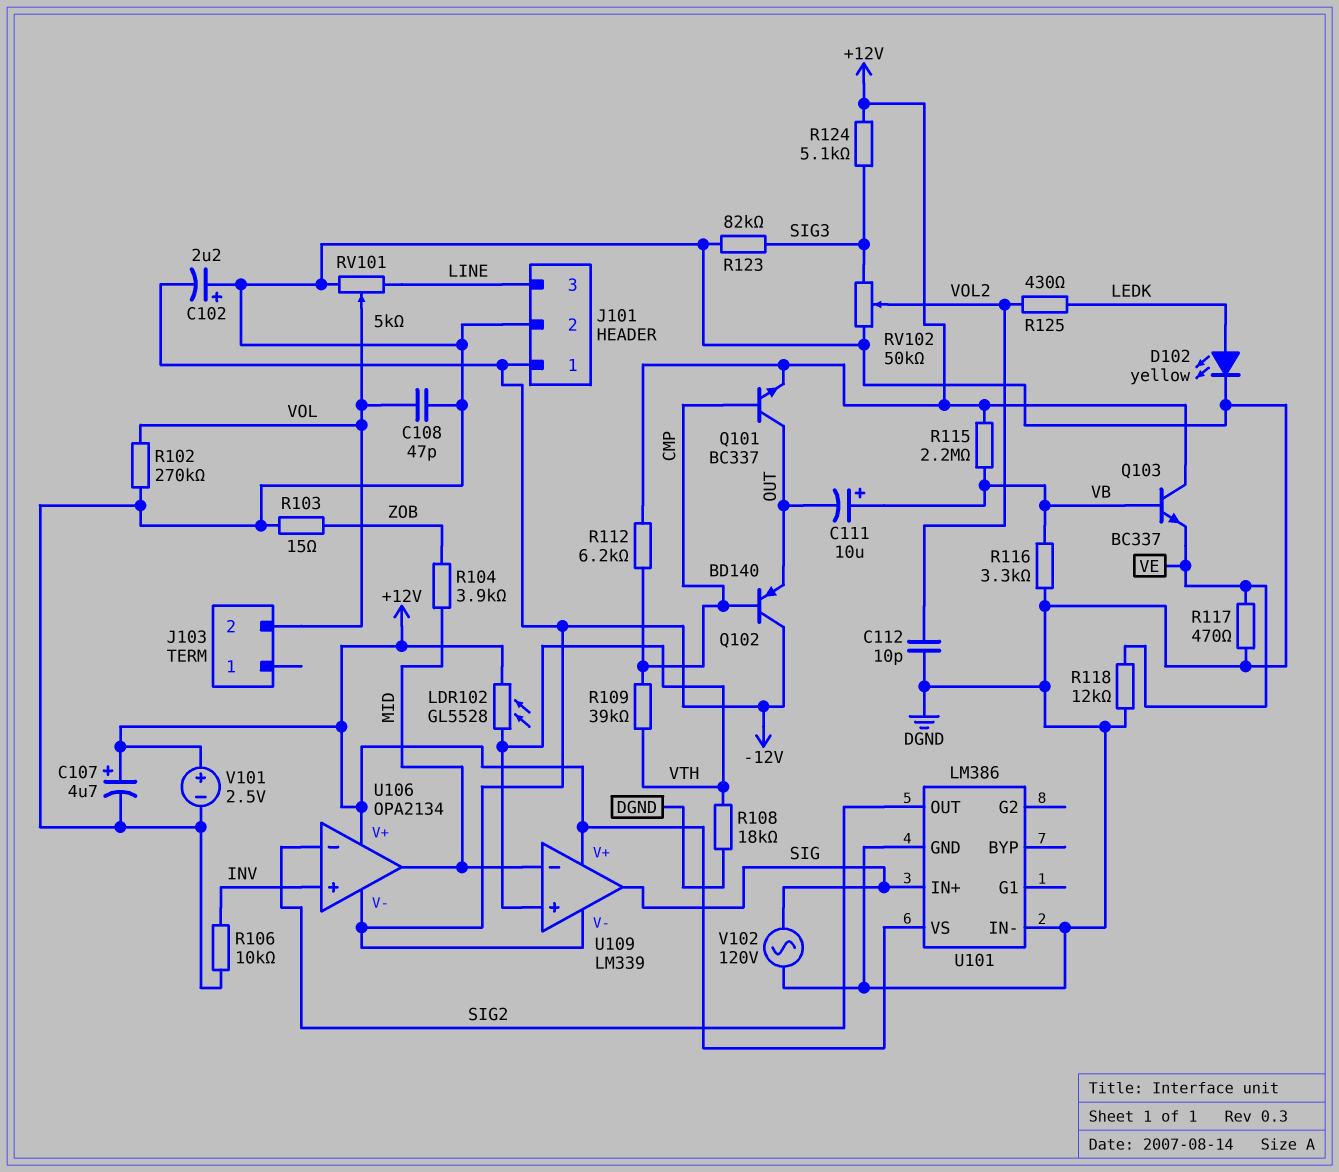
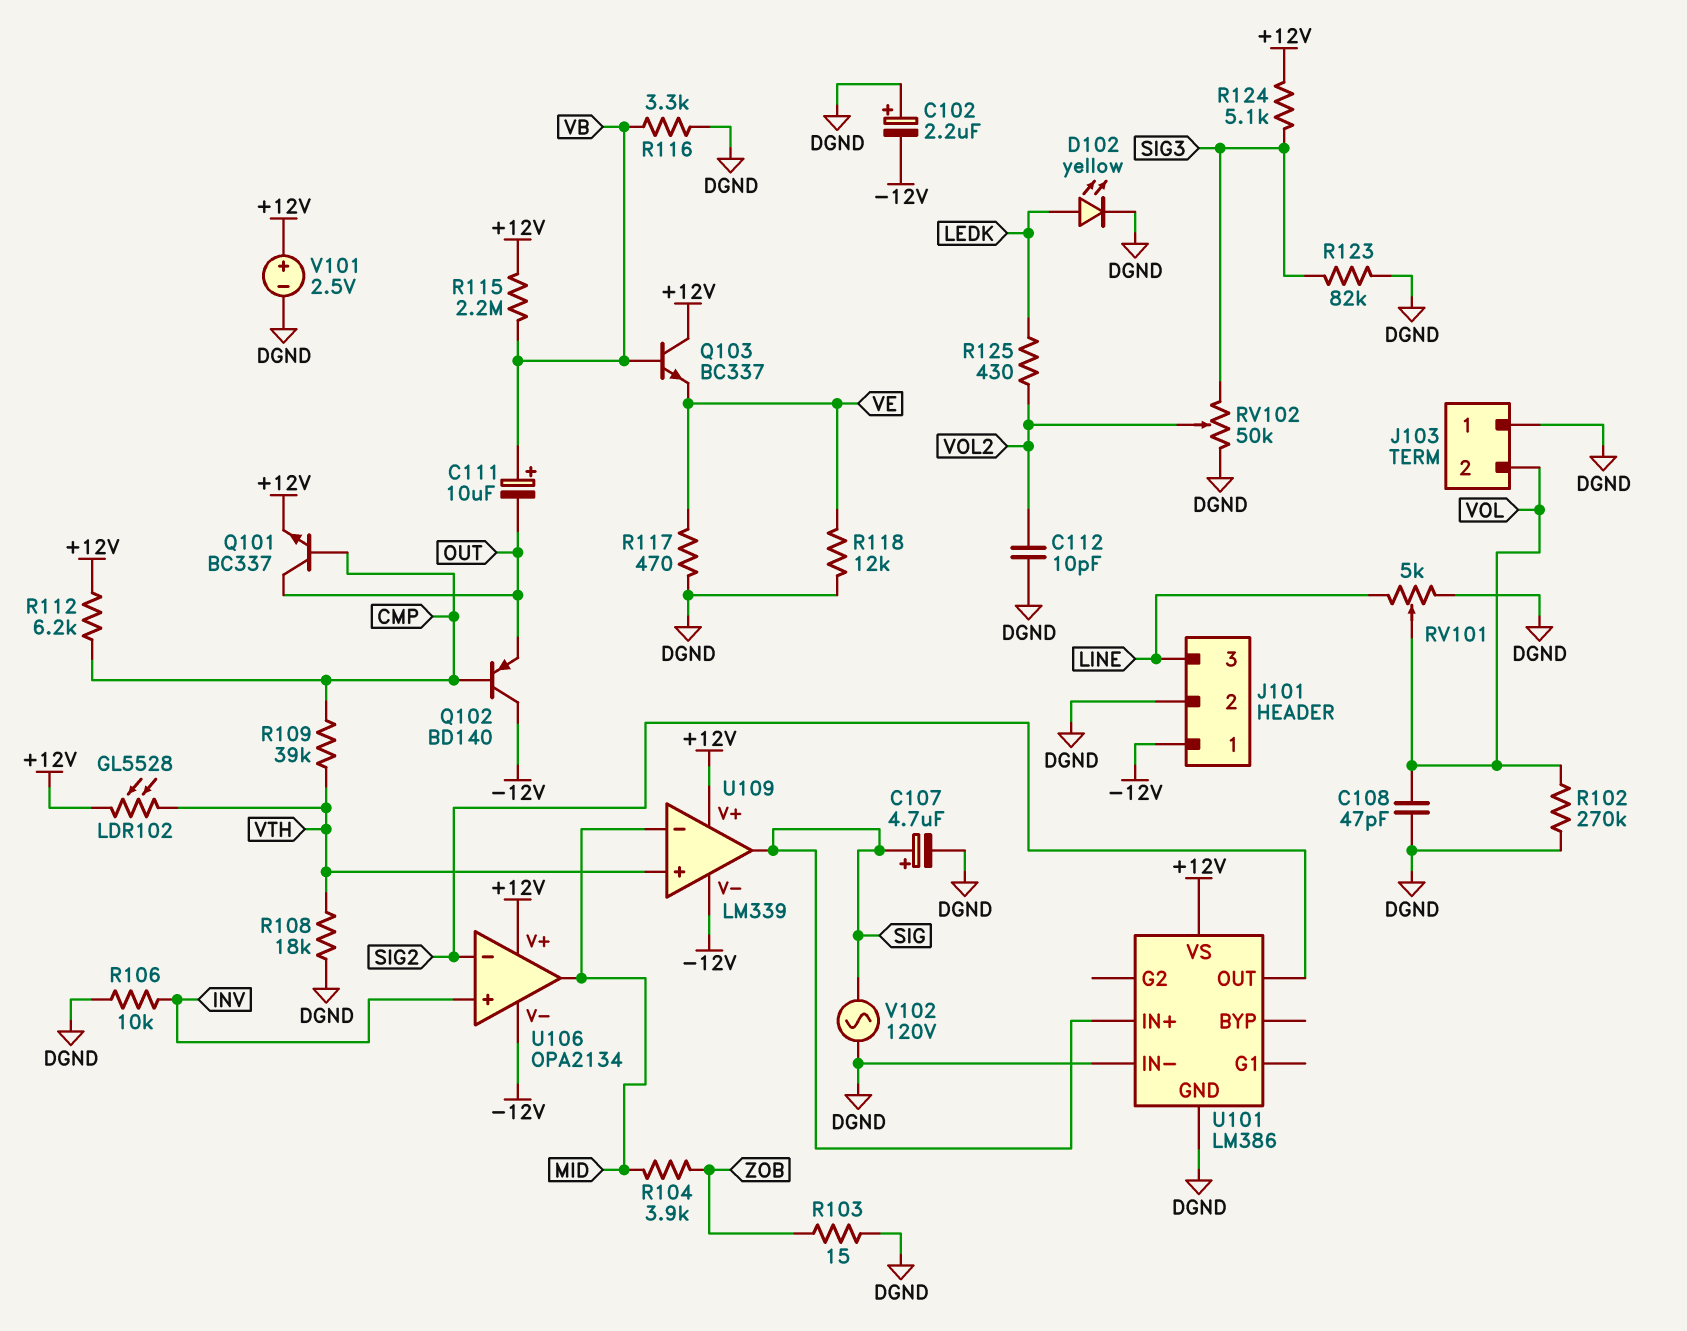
C107: 4.7uF (plus +12V, minus DGND) -> 4.7uF (plus SIG, minus DGND)
J103 pin 1: none -> DGND

